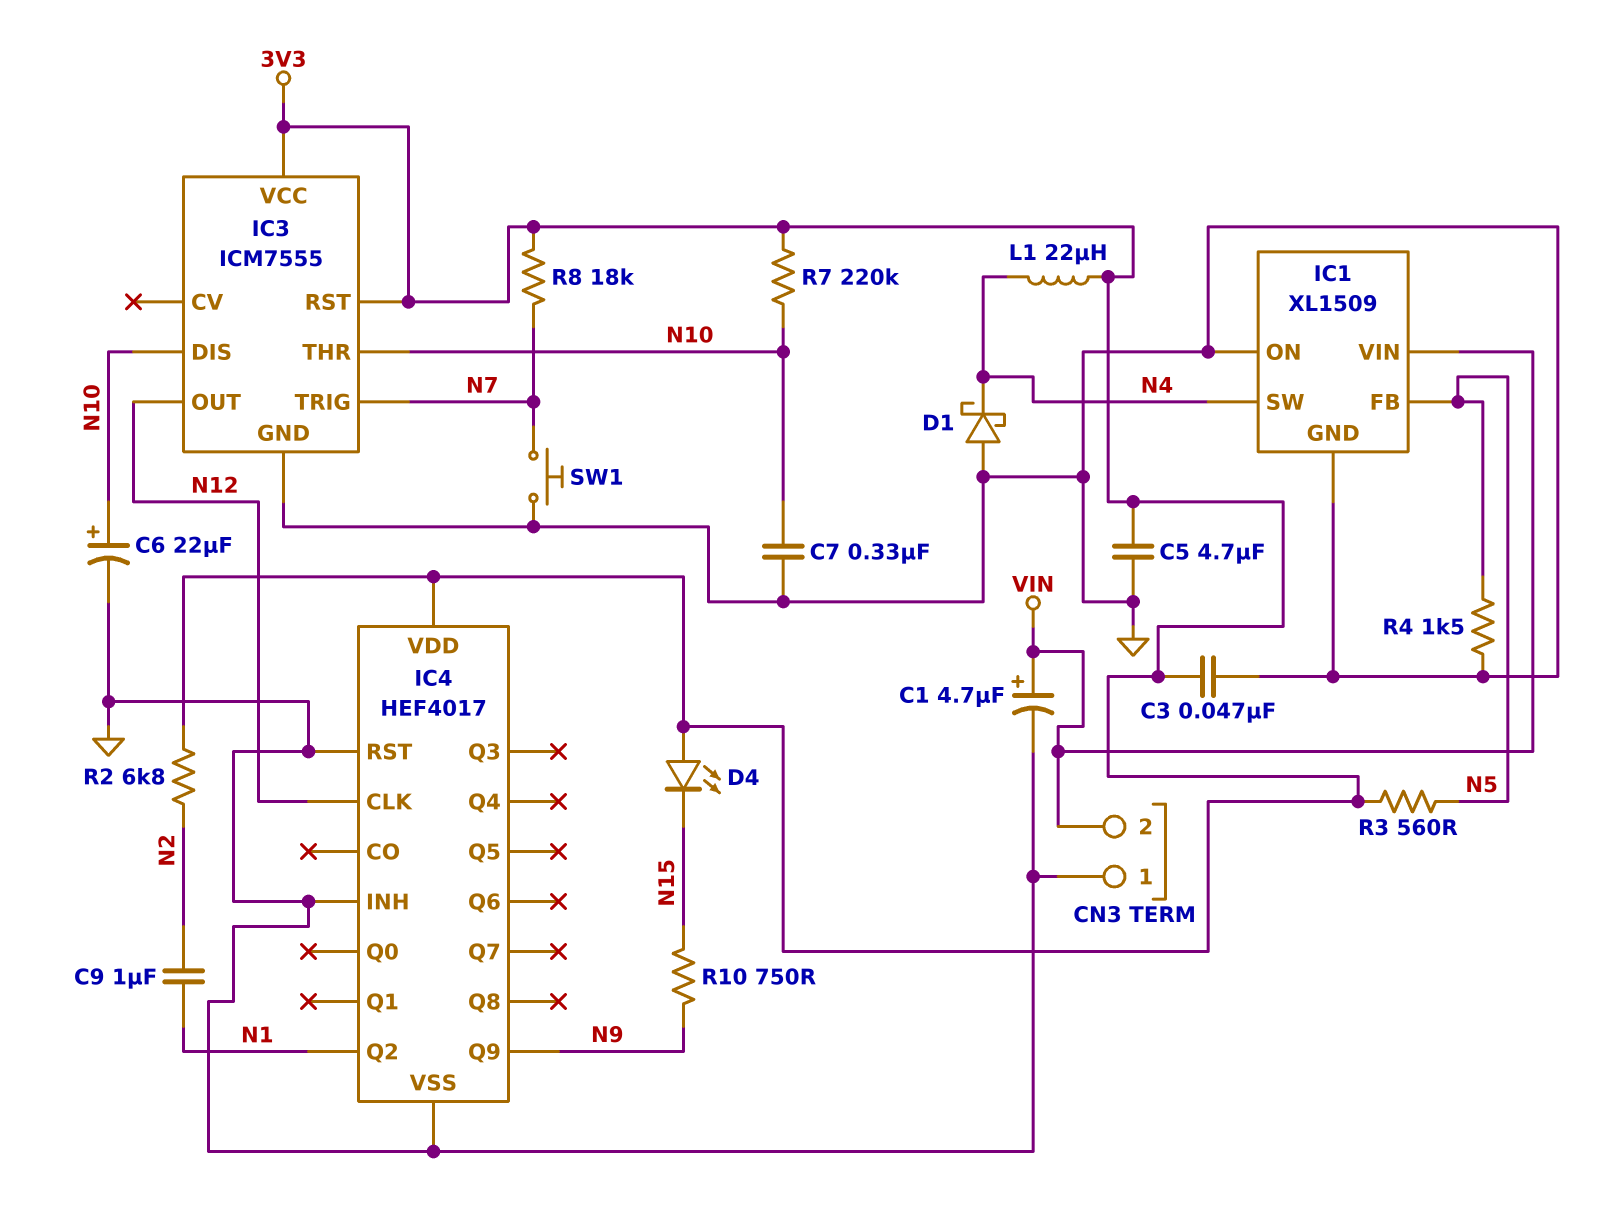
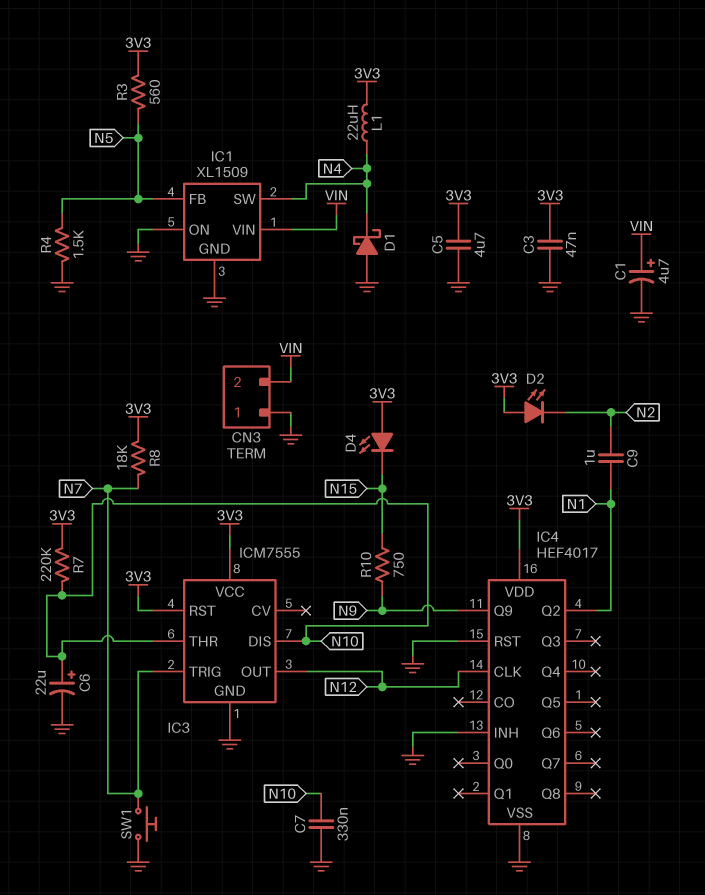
D2: none -> LED (A 3V3, K N2)
R2: 6.8k (3V3, N2) -> none

